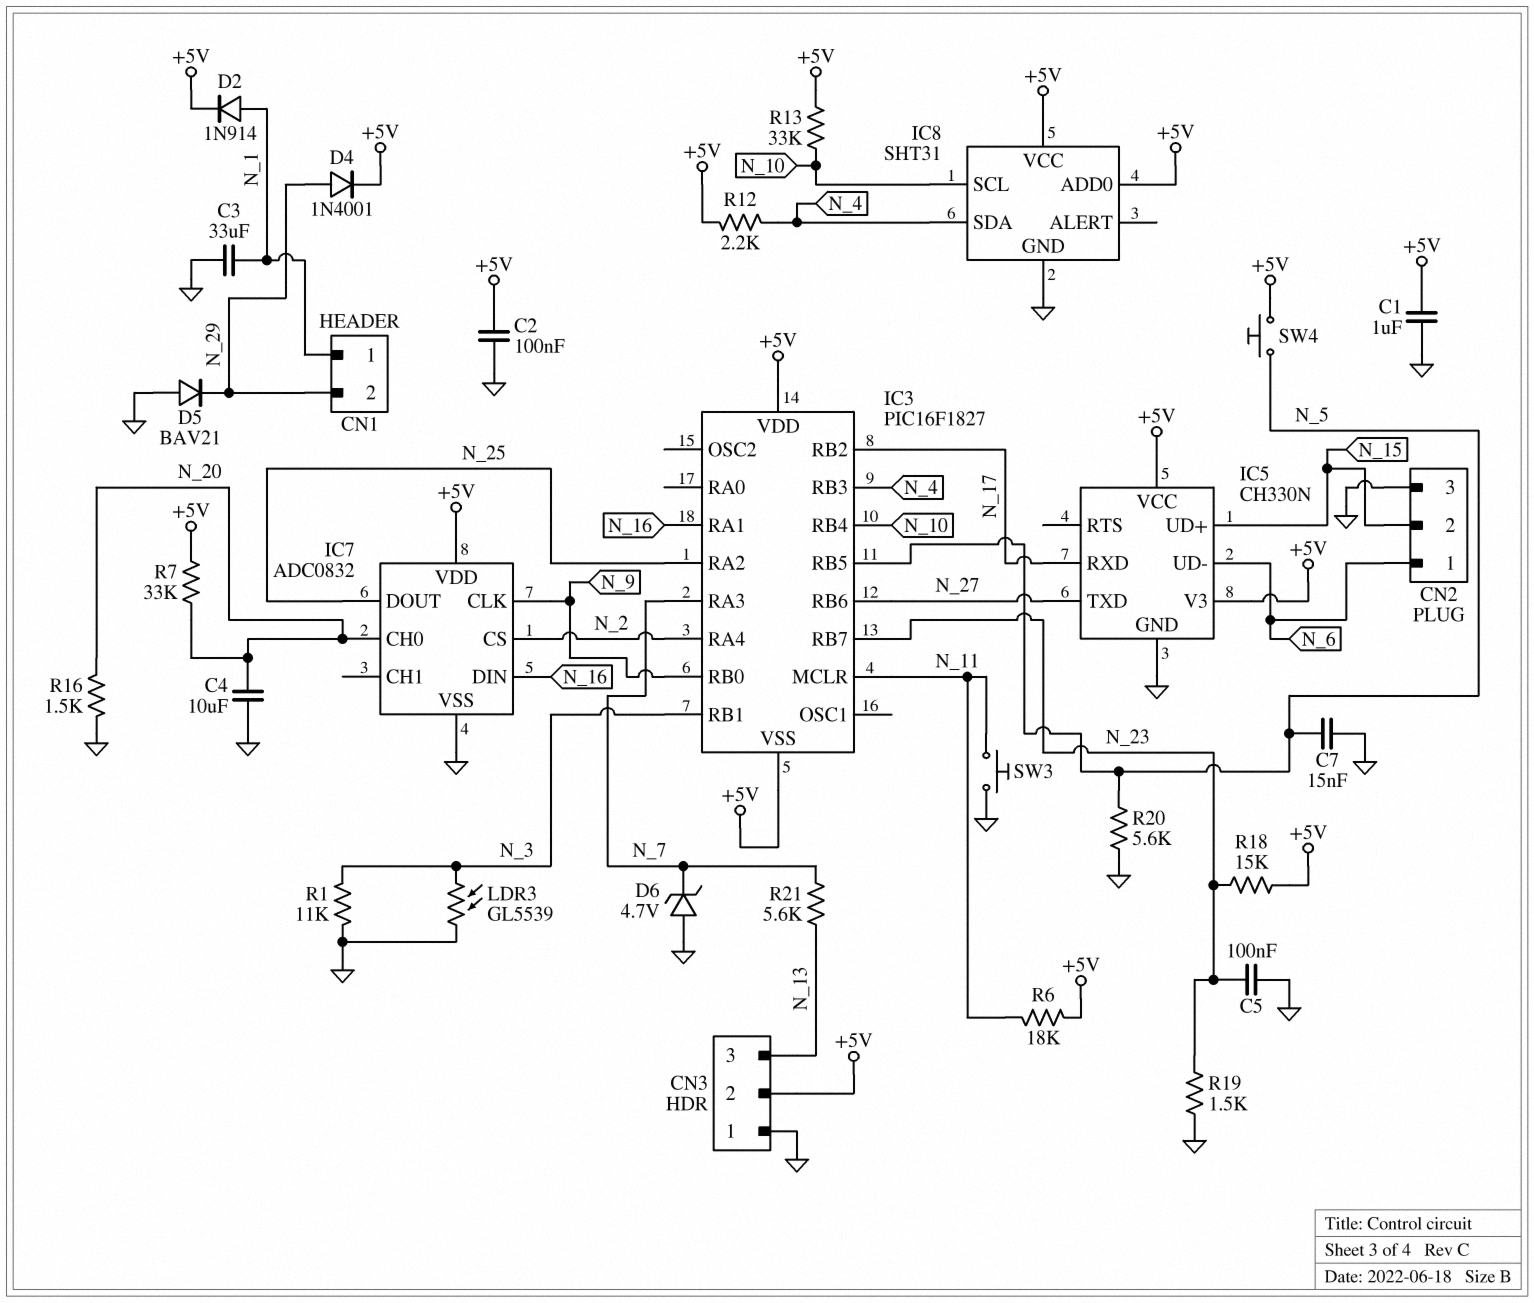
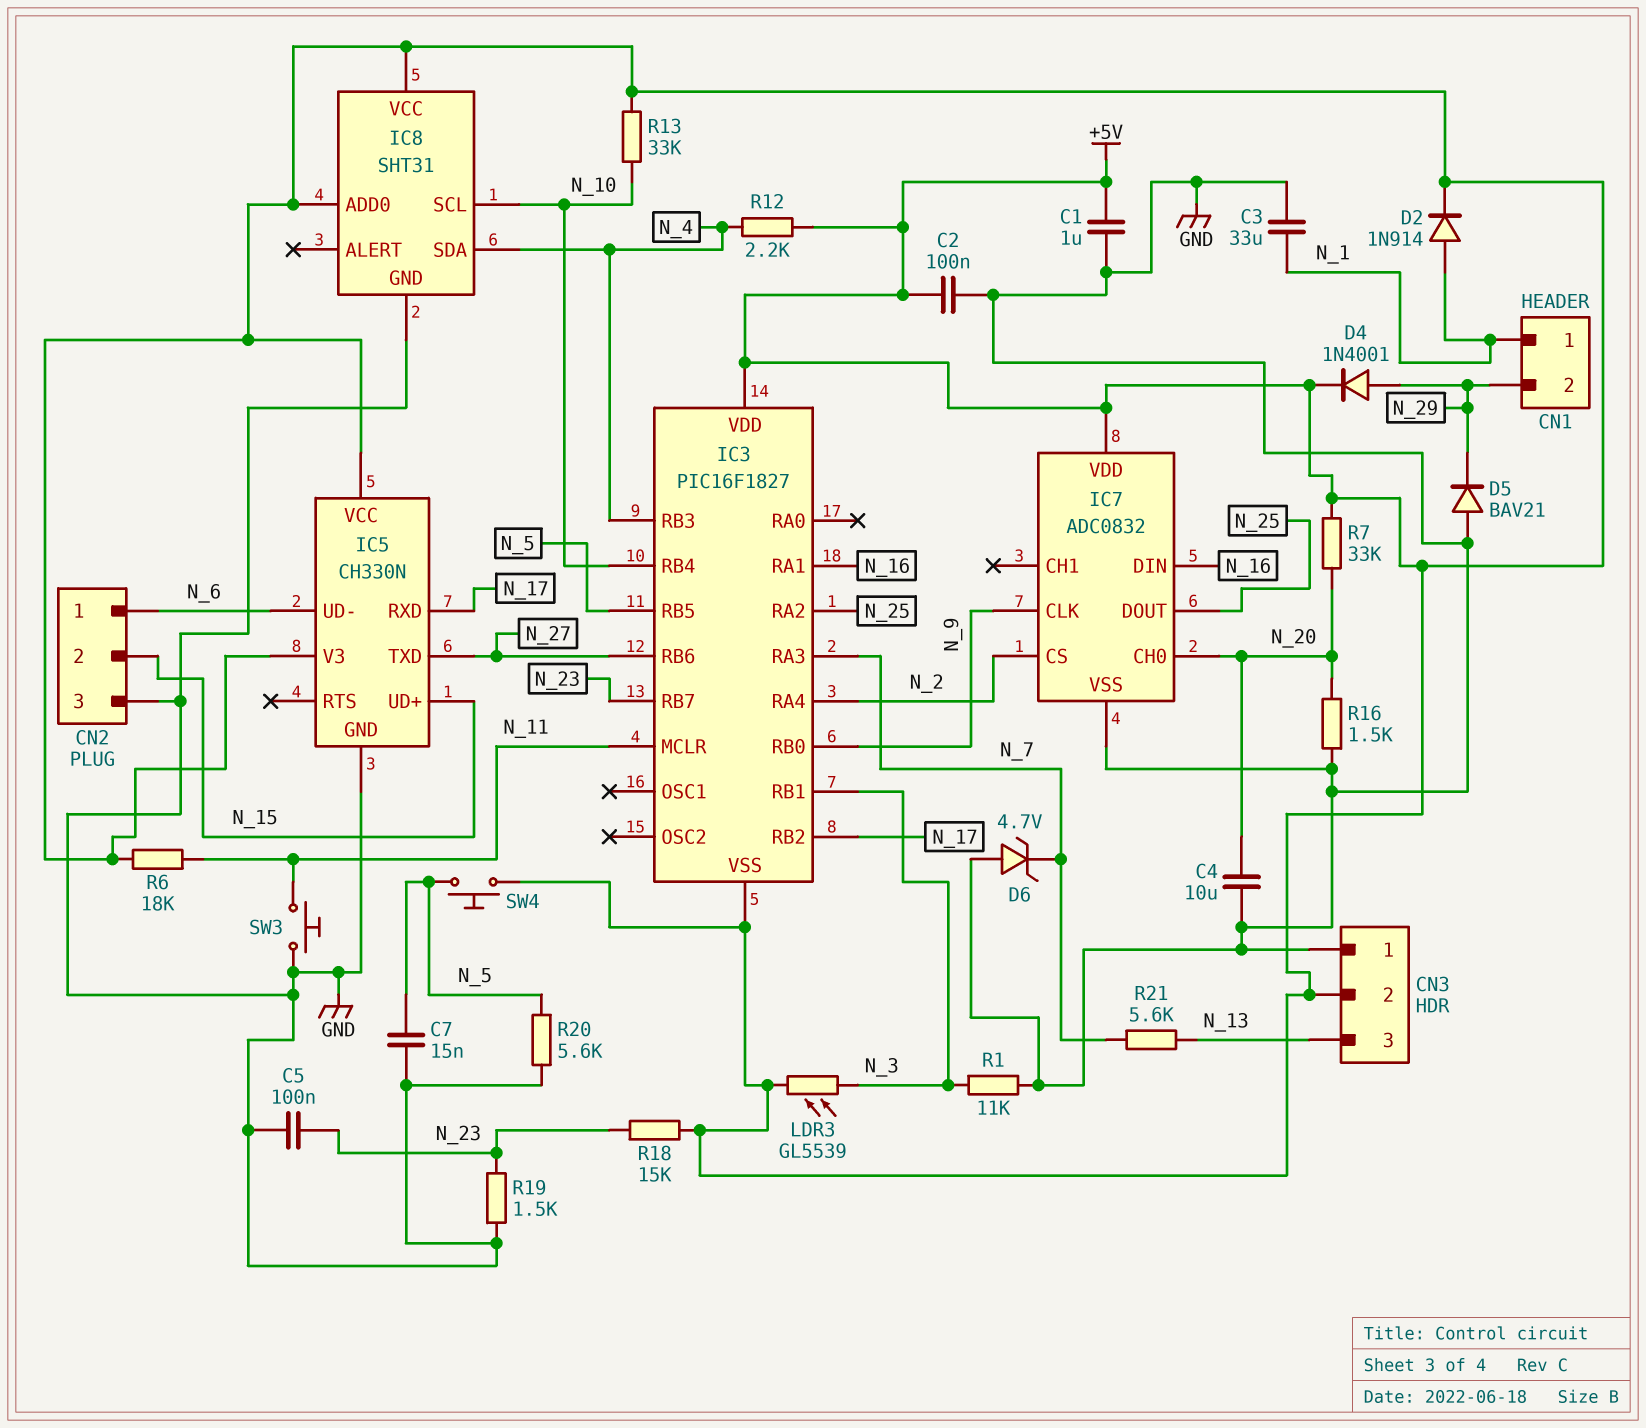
LDR3: GL5539 (GND, N_3) -> GL5539 (+5V, N_3)

